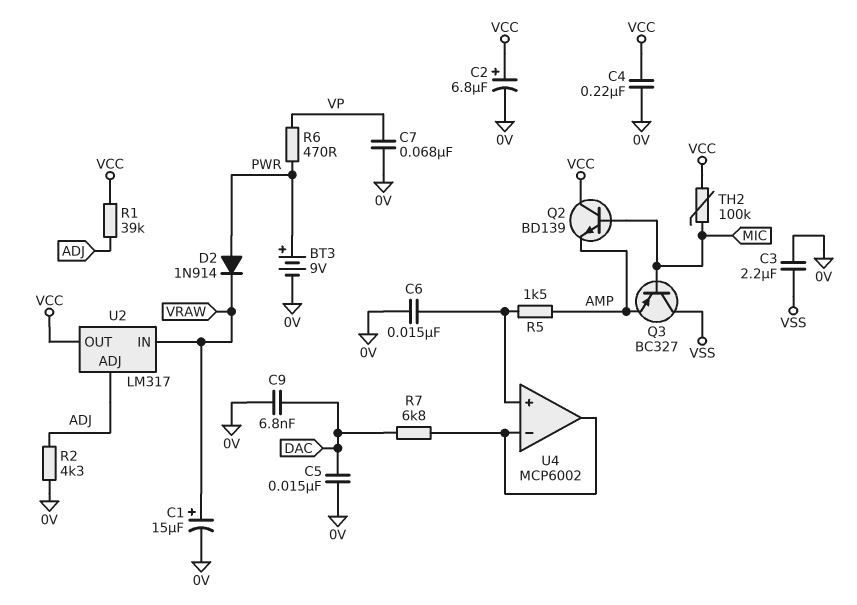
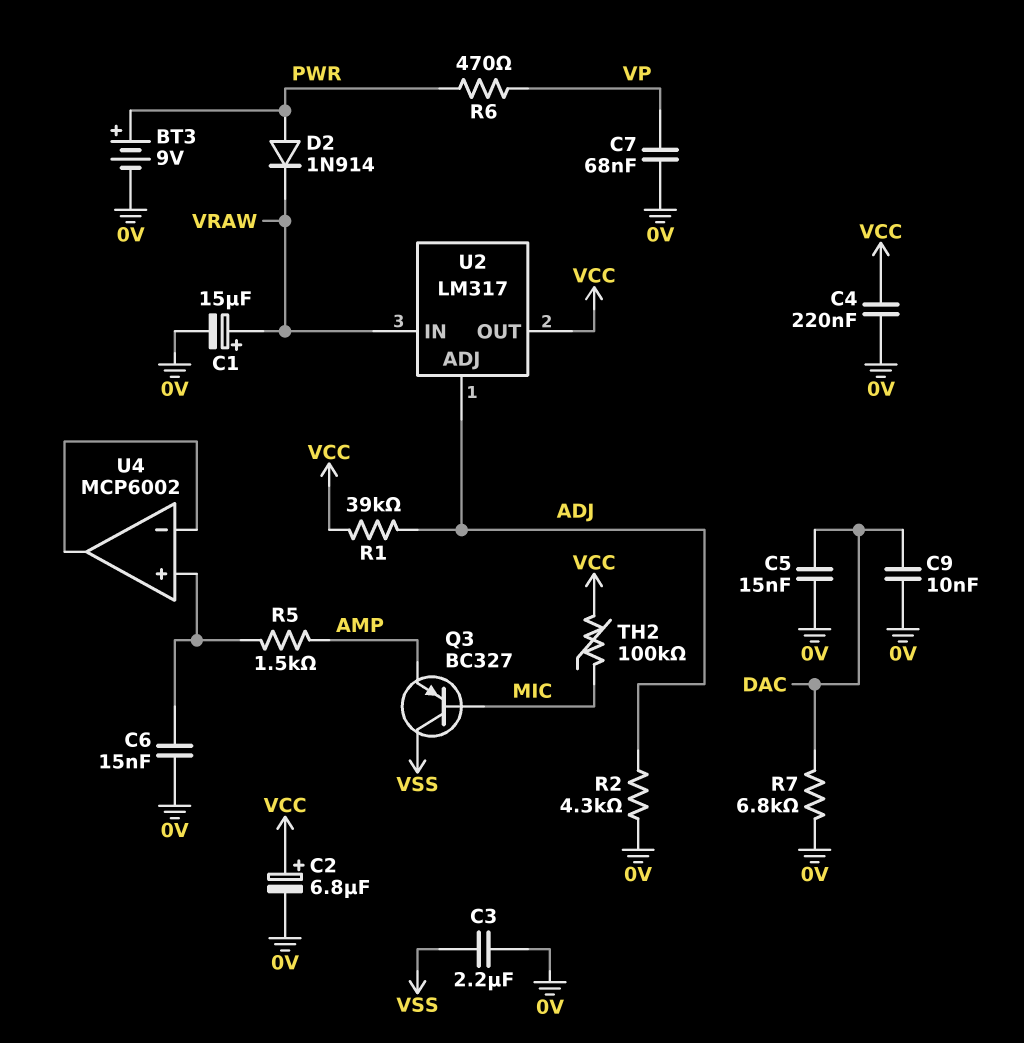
C9: 6.8nF (0V, DAC) -> 10nF (0V, DAC)
Q2: NPN BD139 (B MIC, C VCC, E AMP) -> none
R7: 6.8k (DAC, U4/in-) -> 6.8k (0V, DAC)

